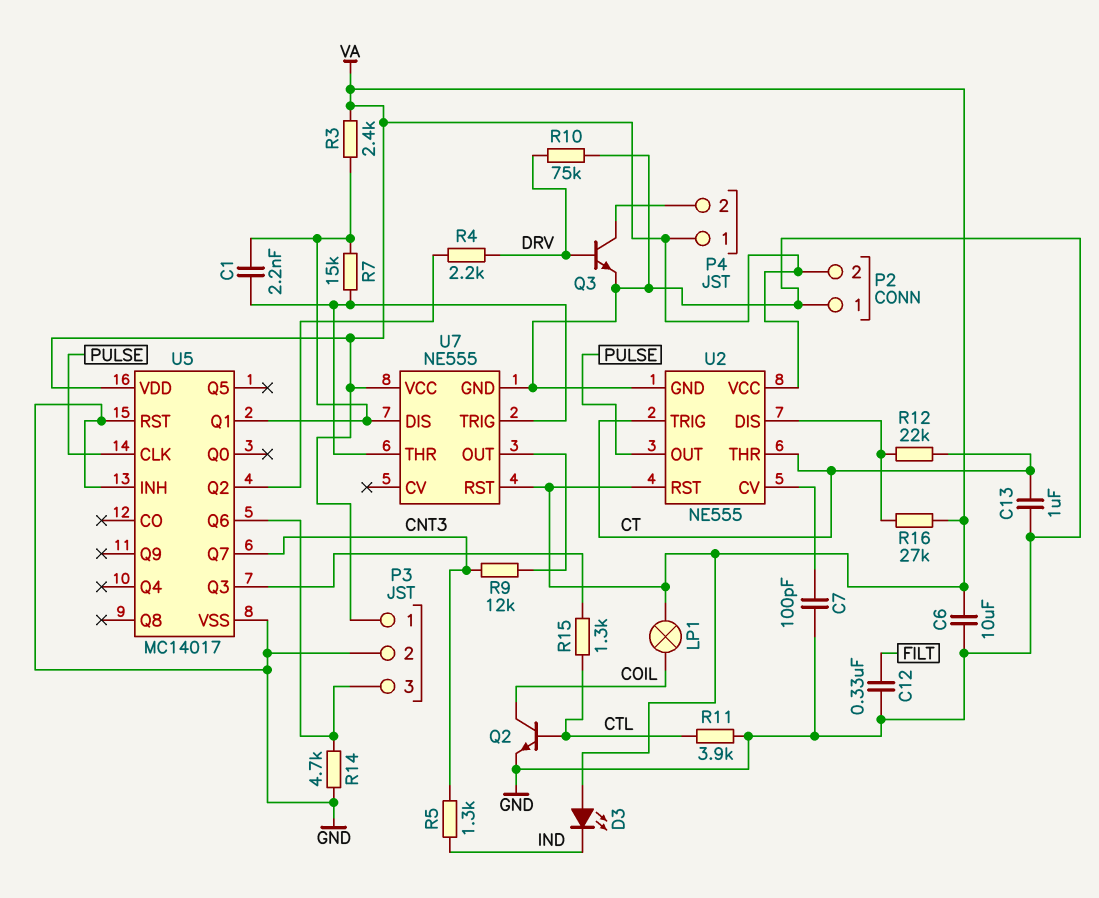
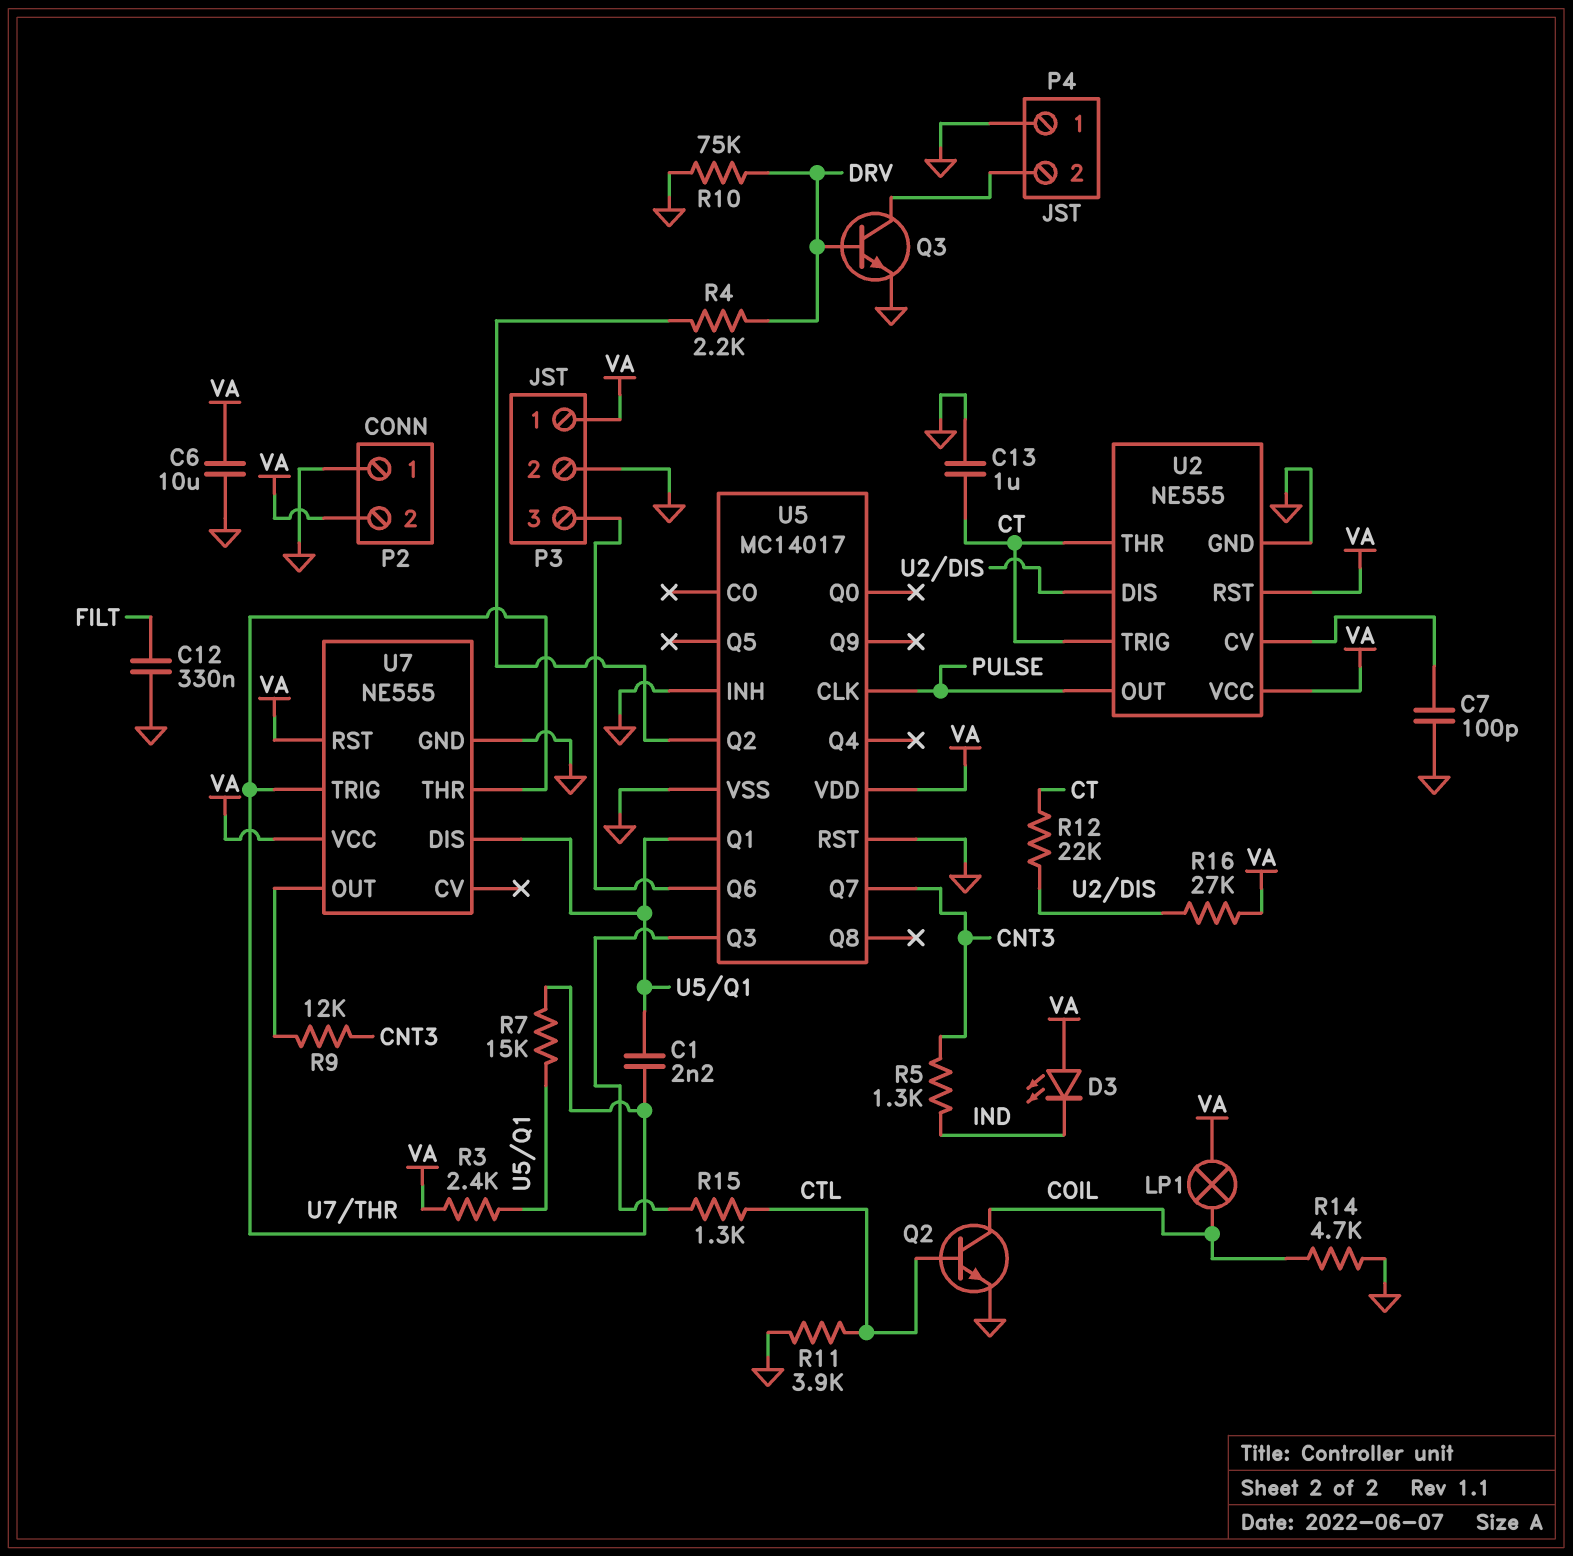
P4 pin 1: VA -> GND
R14: 4.7k (GND, P3/3) -> 4.7k (COIL, GND)

